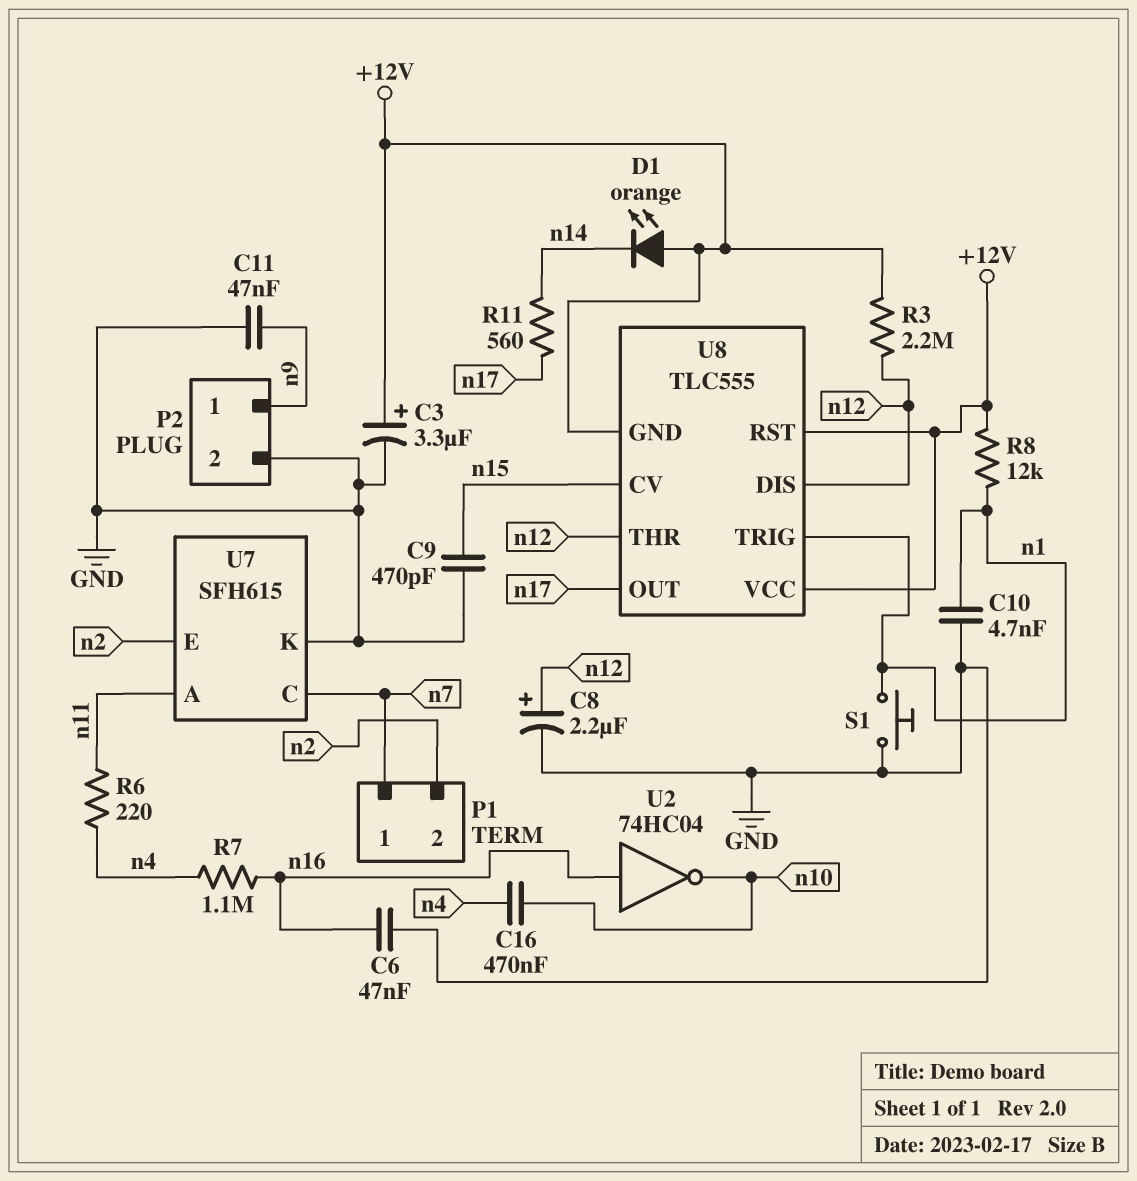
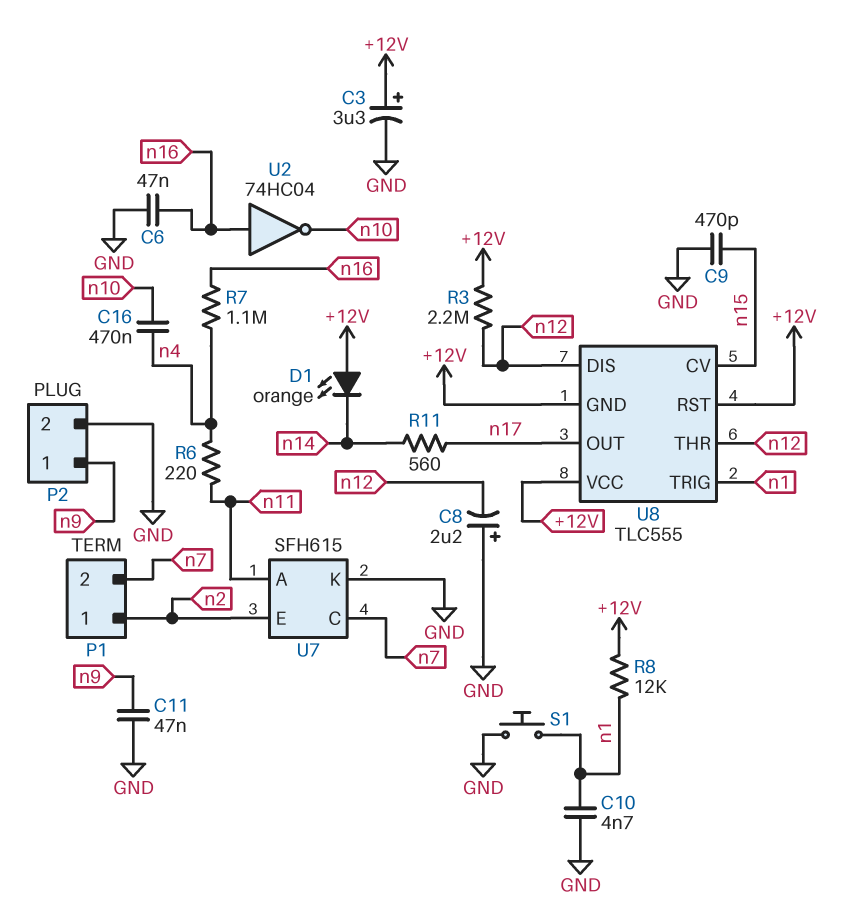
C8: 2.2uF (plus n12, minus GND) -> 2.2uF (plus GND, minus n12)
P1 pin 1: n7 -> n2
P1 pin 2: n2 -> n7

